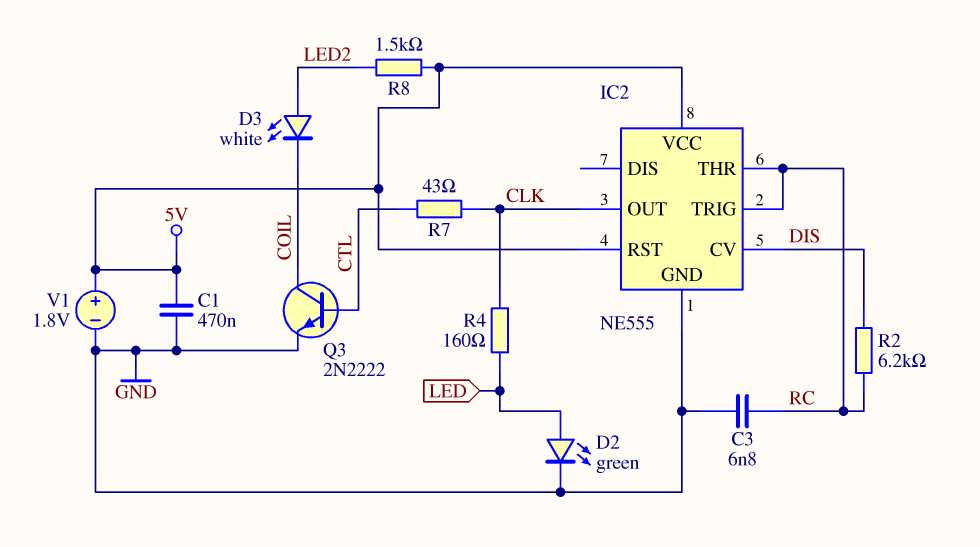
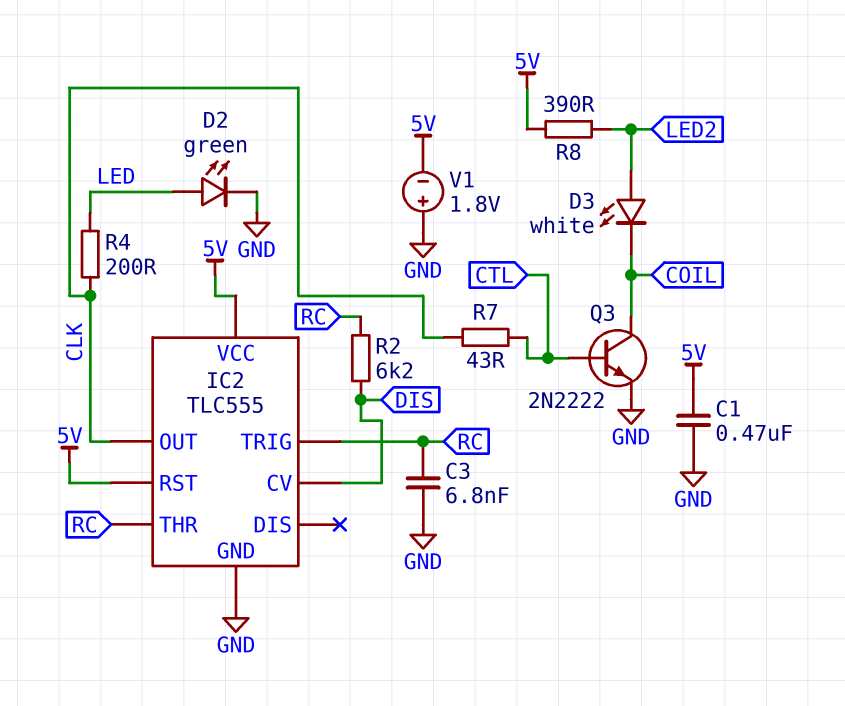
IC2: NE555 -> TLC555
R4: 160 (CLK, LED) -> 200 (CLK, LED)
R8: 1.5k (5V, LED2) -> 390 (5V, LED2)
V1: 1.8V (plus 5V, minus GND) -> 1.8V (plus GND, minus 5V)

